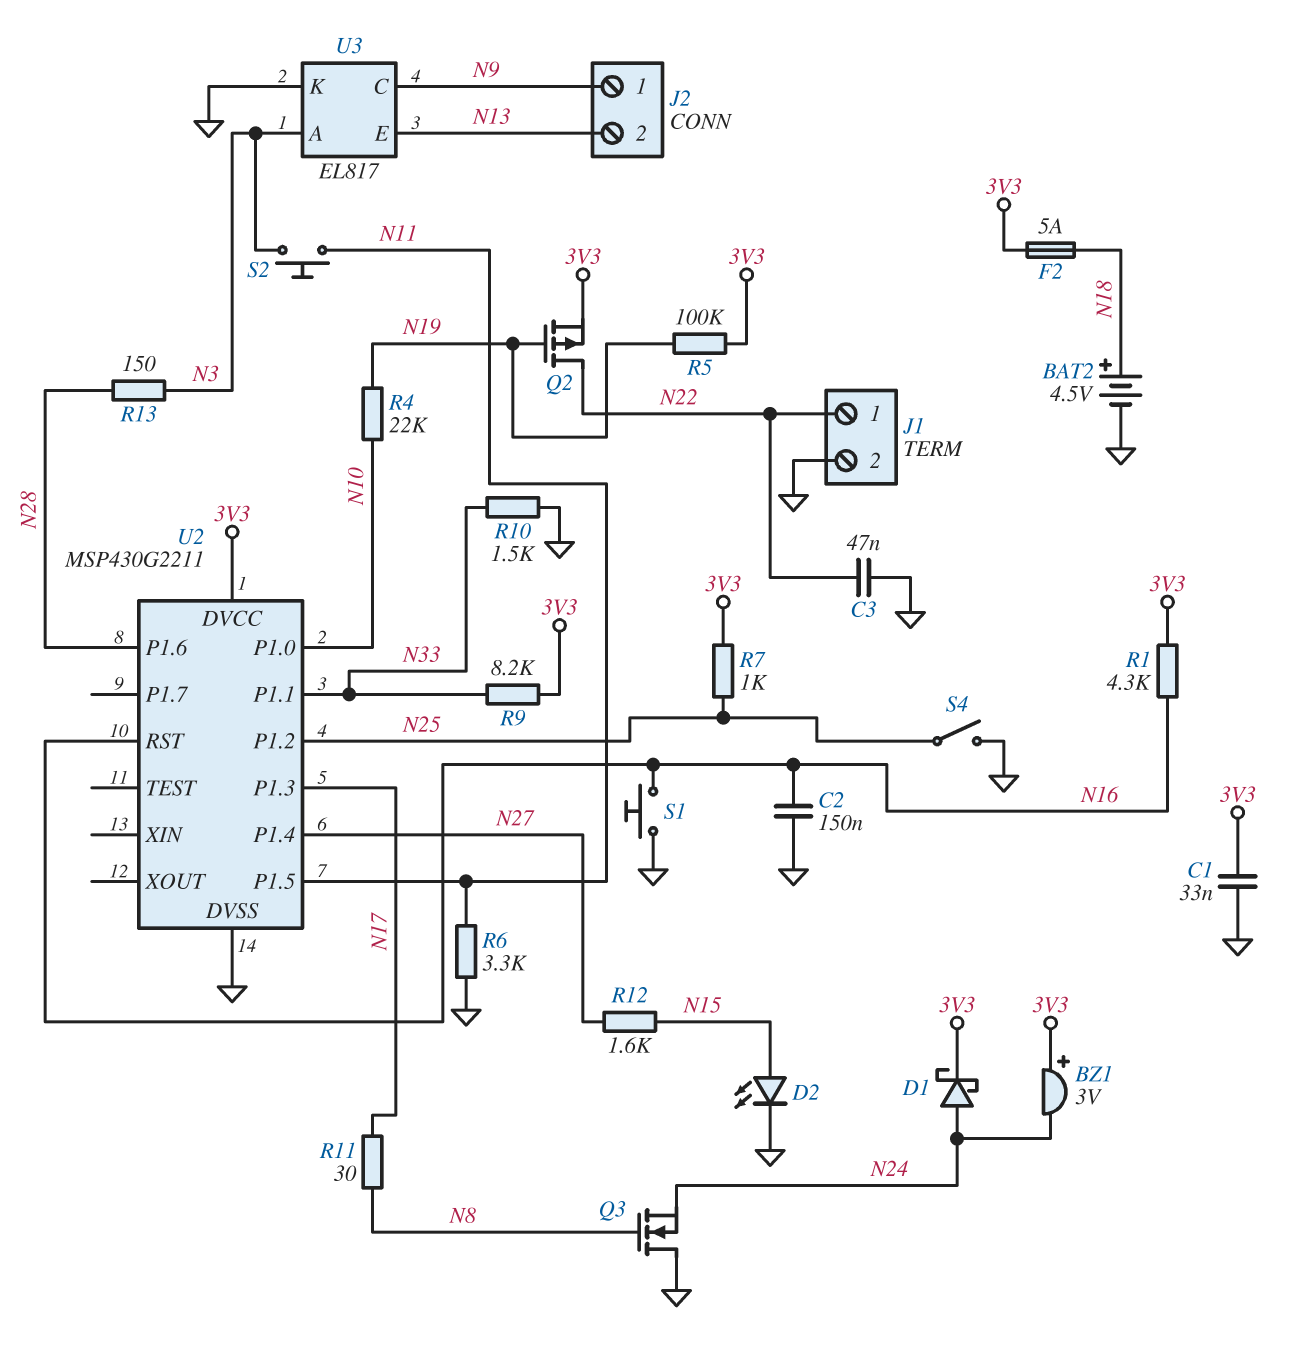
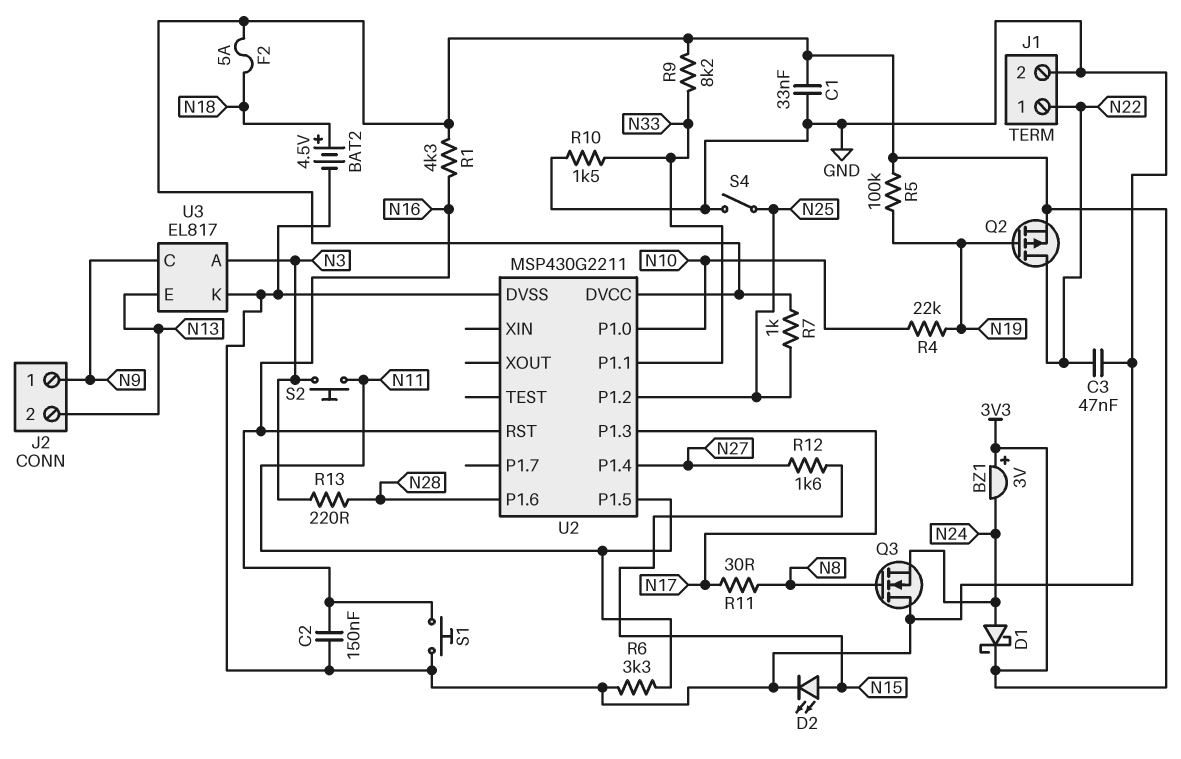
R13: 150 (N3, N28) -> 220 (N3, N28)

